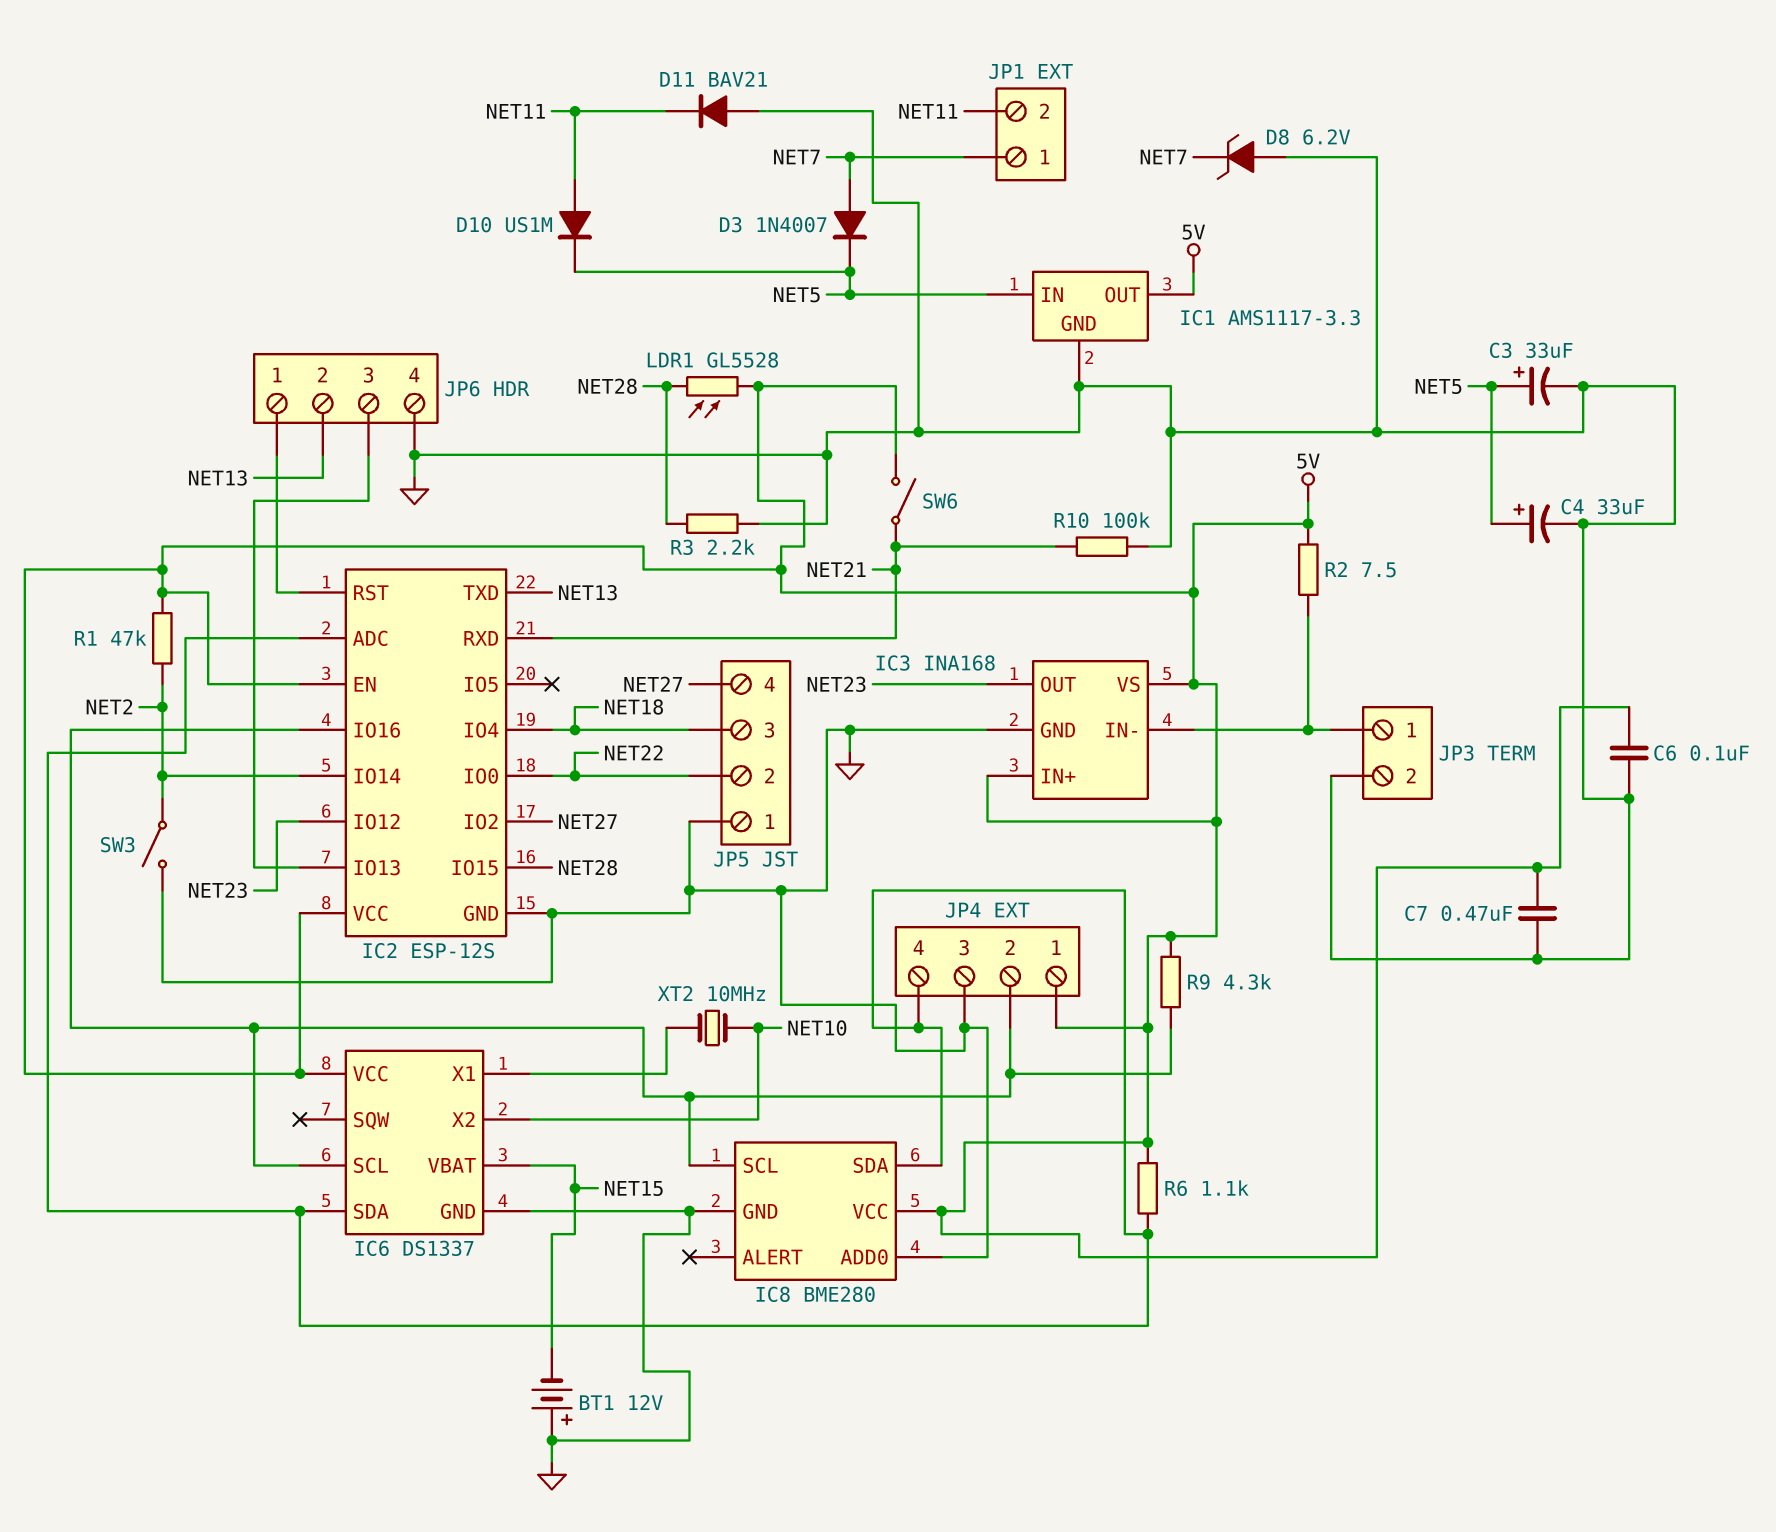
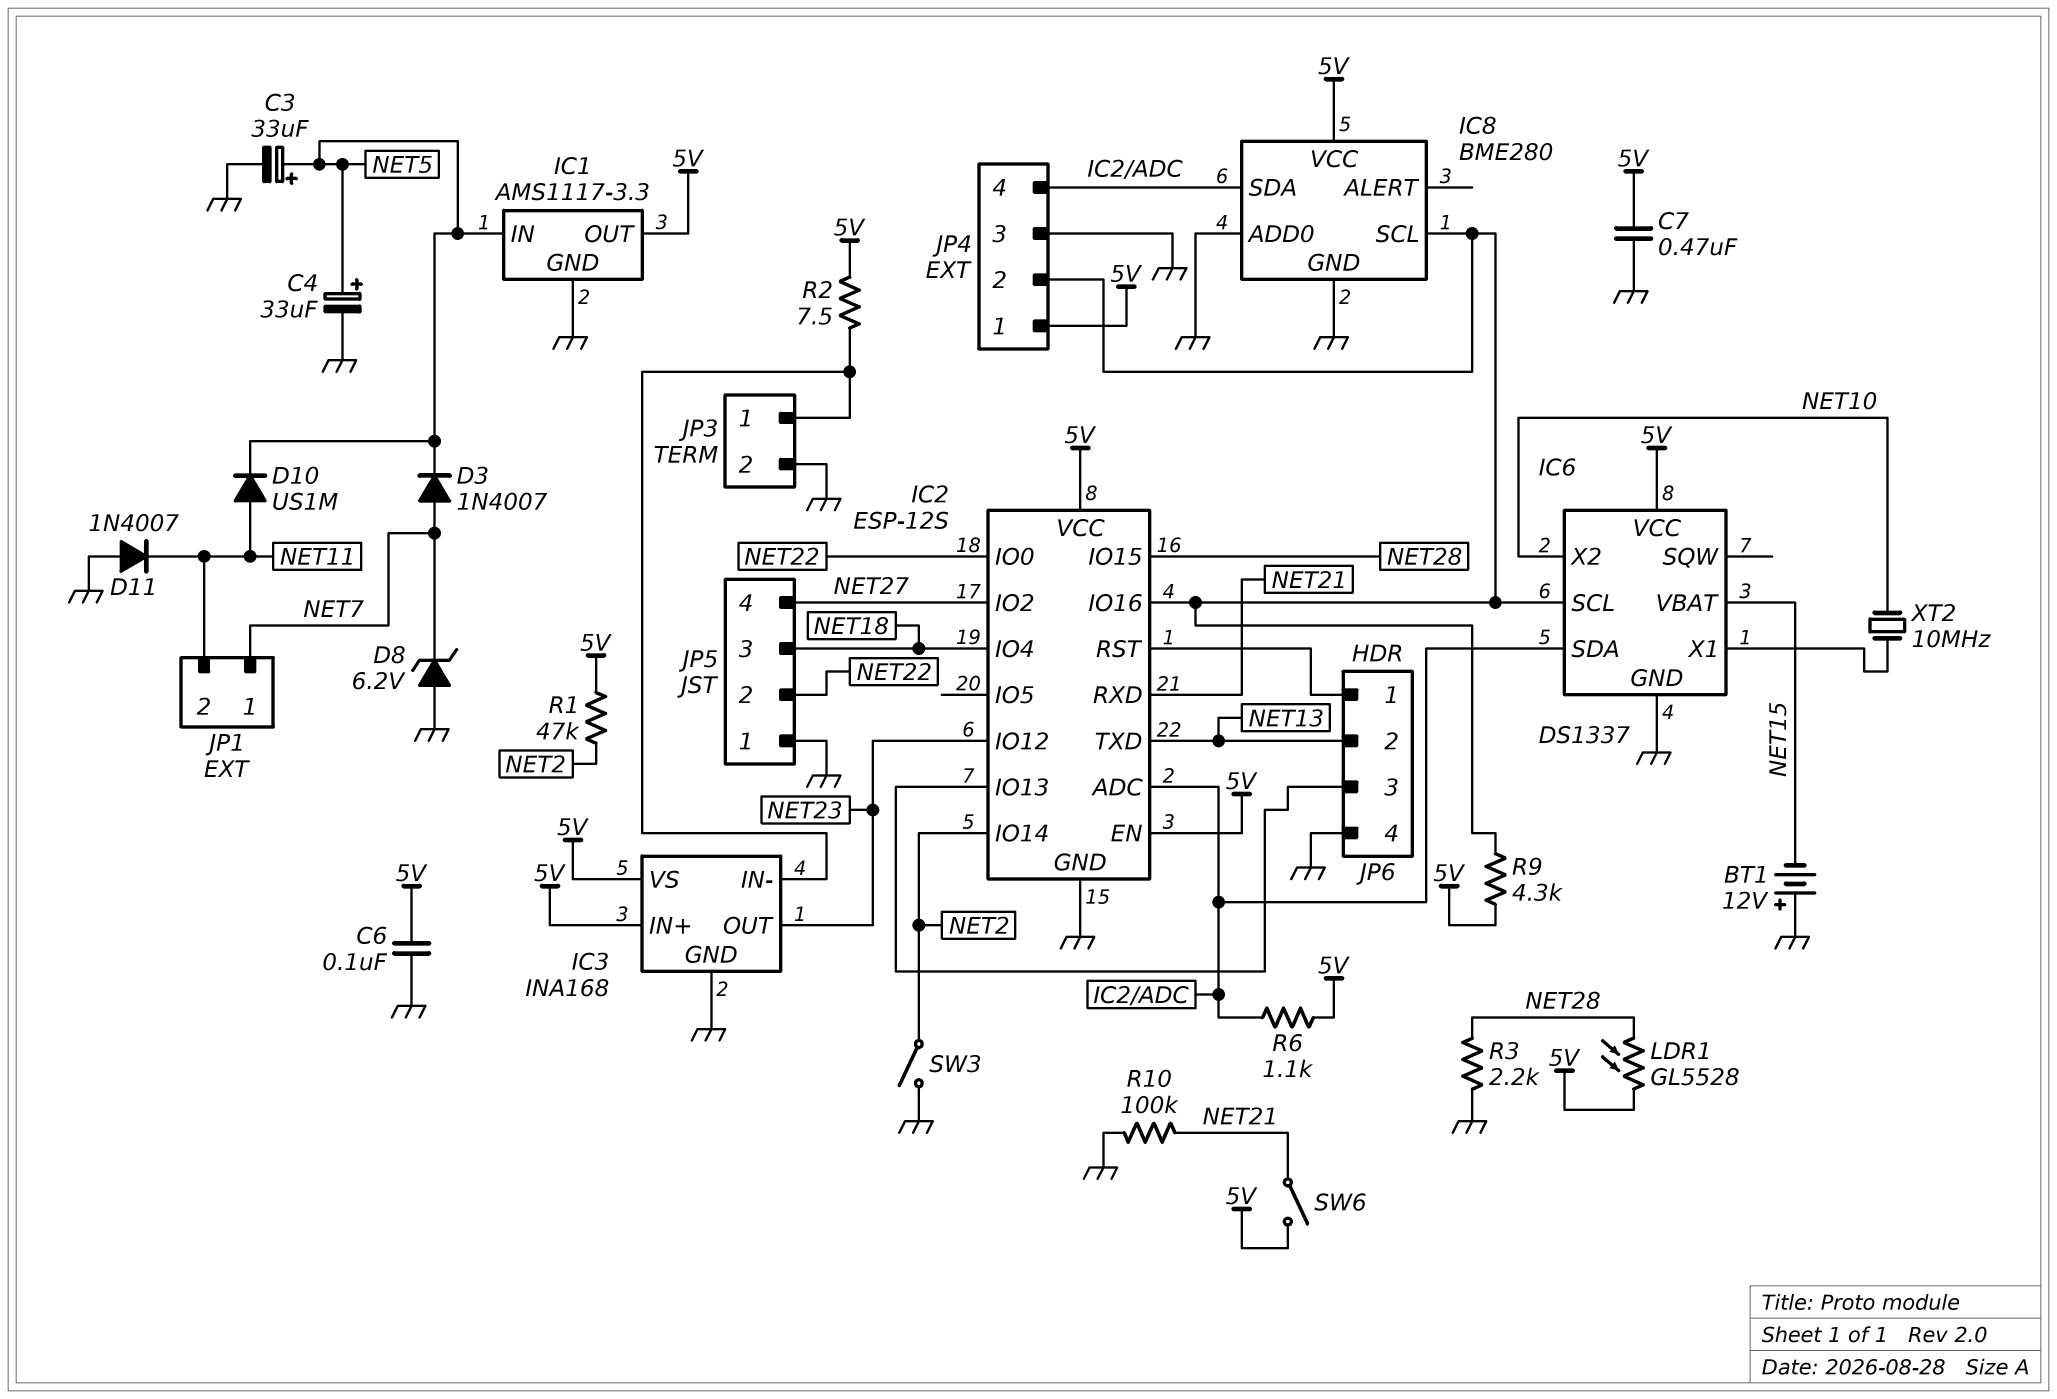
D11: diode BAV21 (A GND, K NET11) -> diode 1N4007 (A GND, K NET11)

